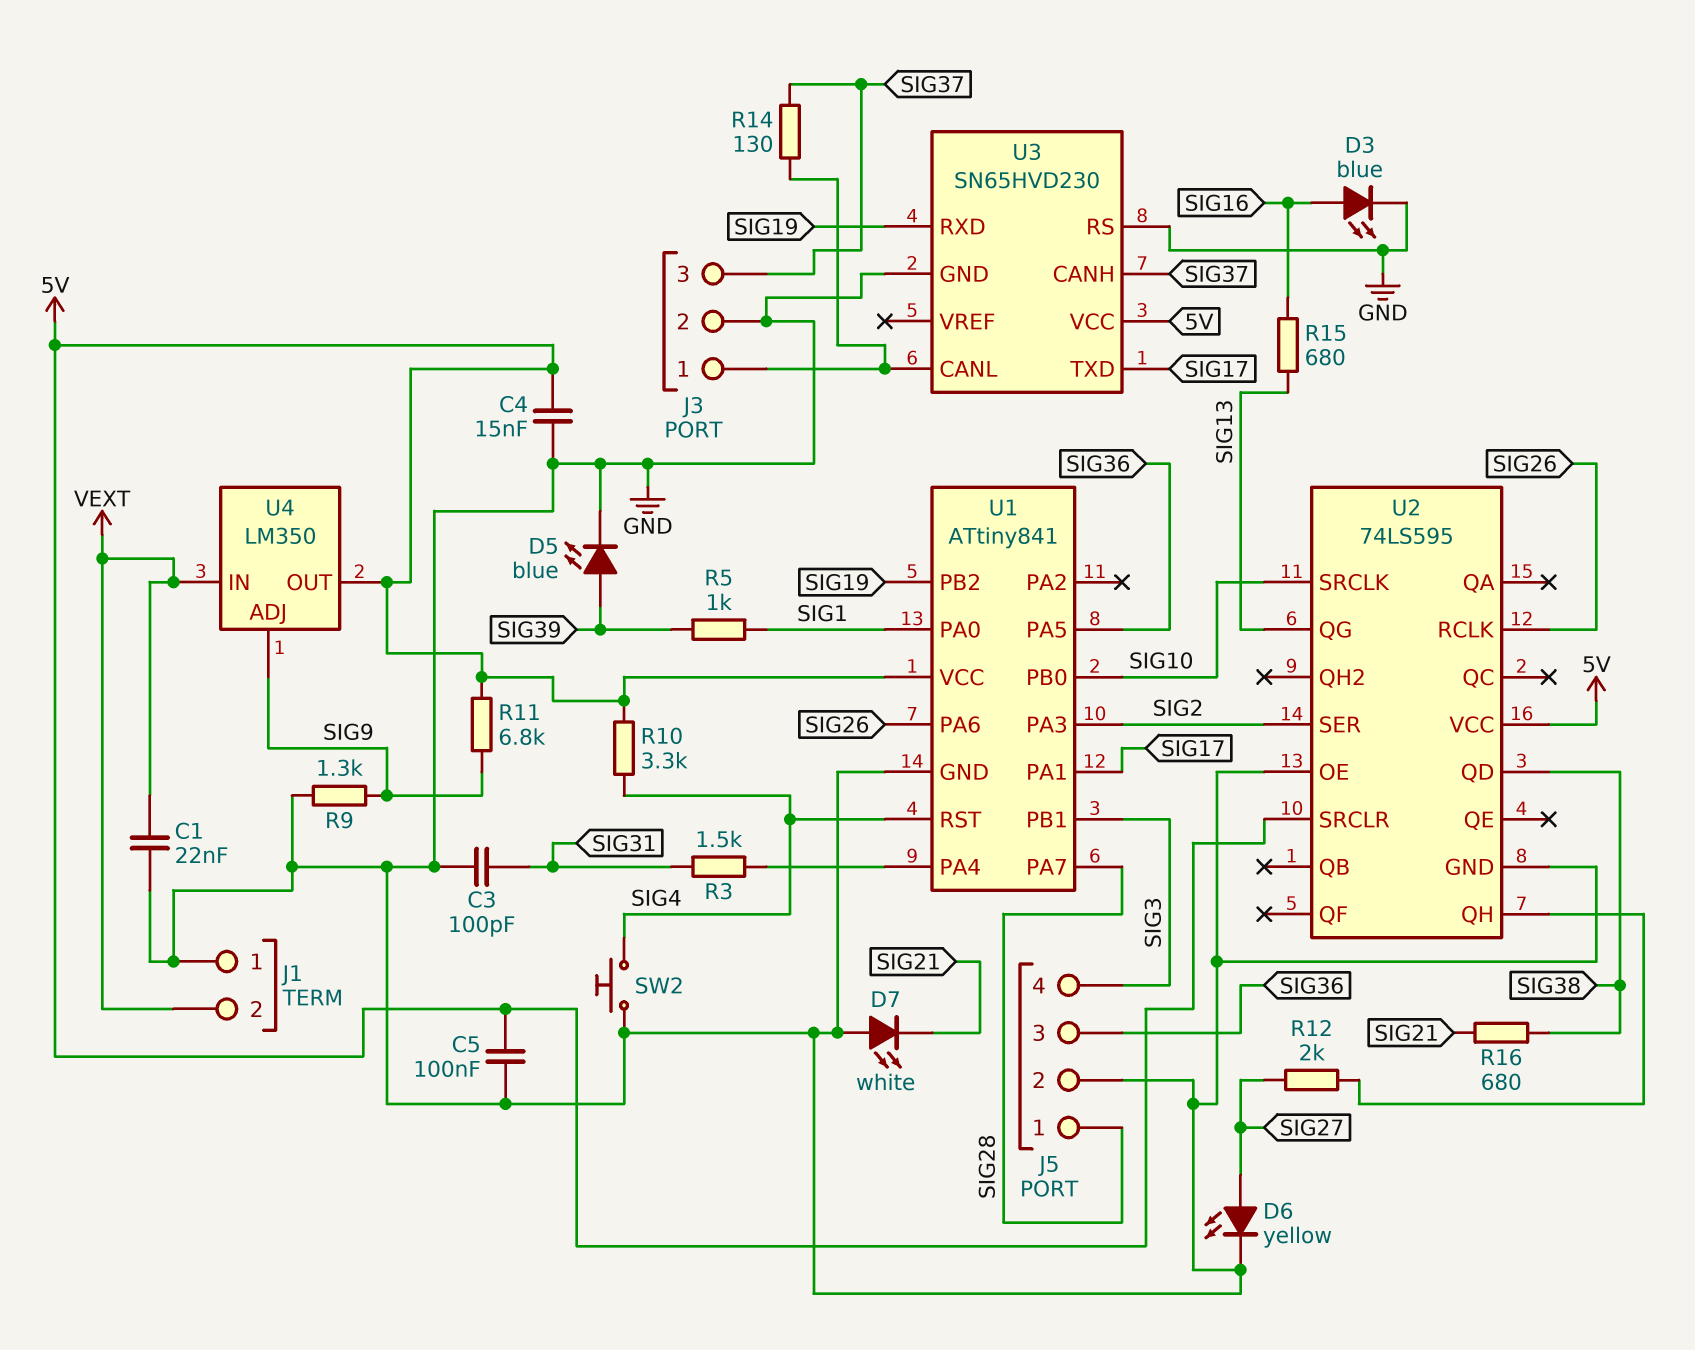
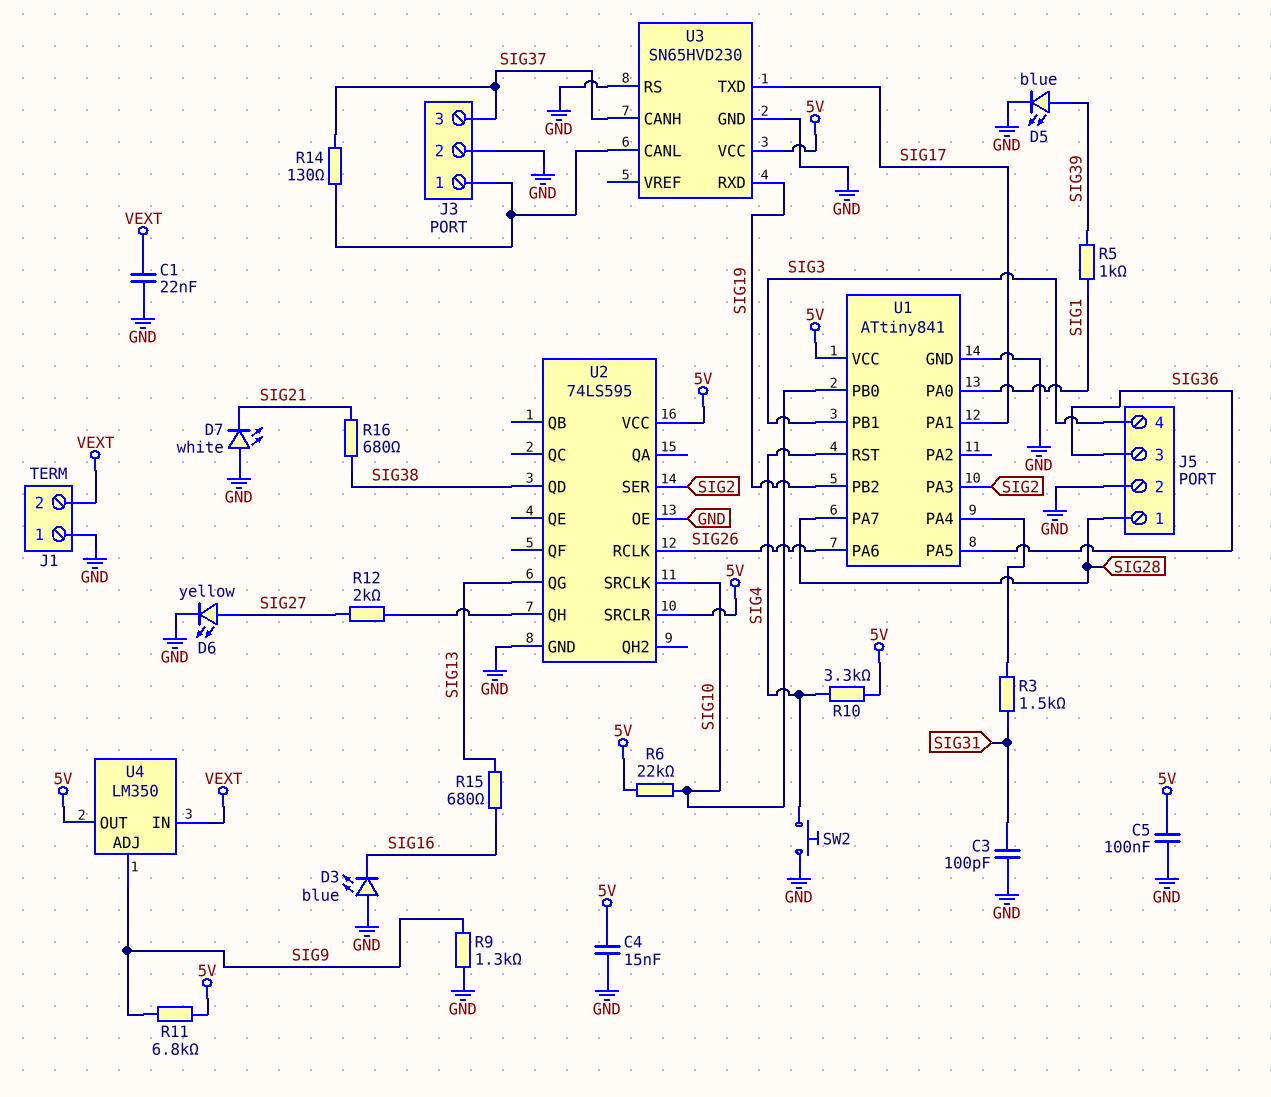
D3: LED blue (A SIG16, K GND) -> LED blue (A GND, K SIG16)
R6: none -> 22k (5V, SIG10)

